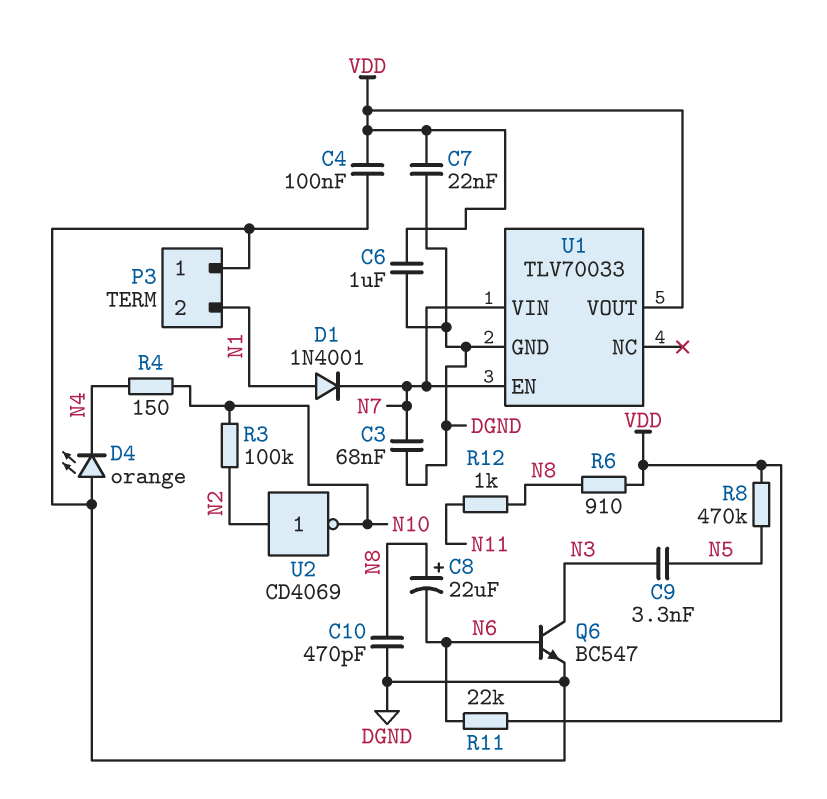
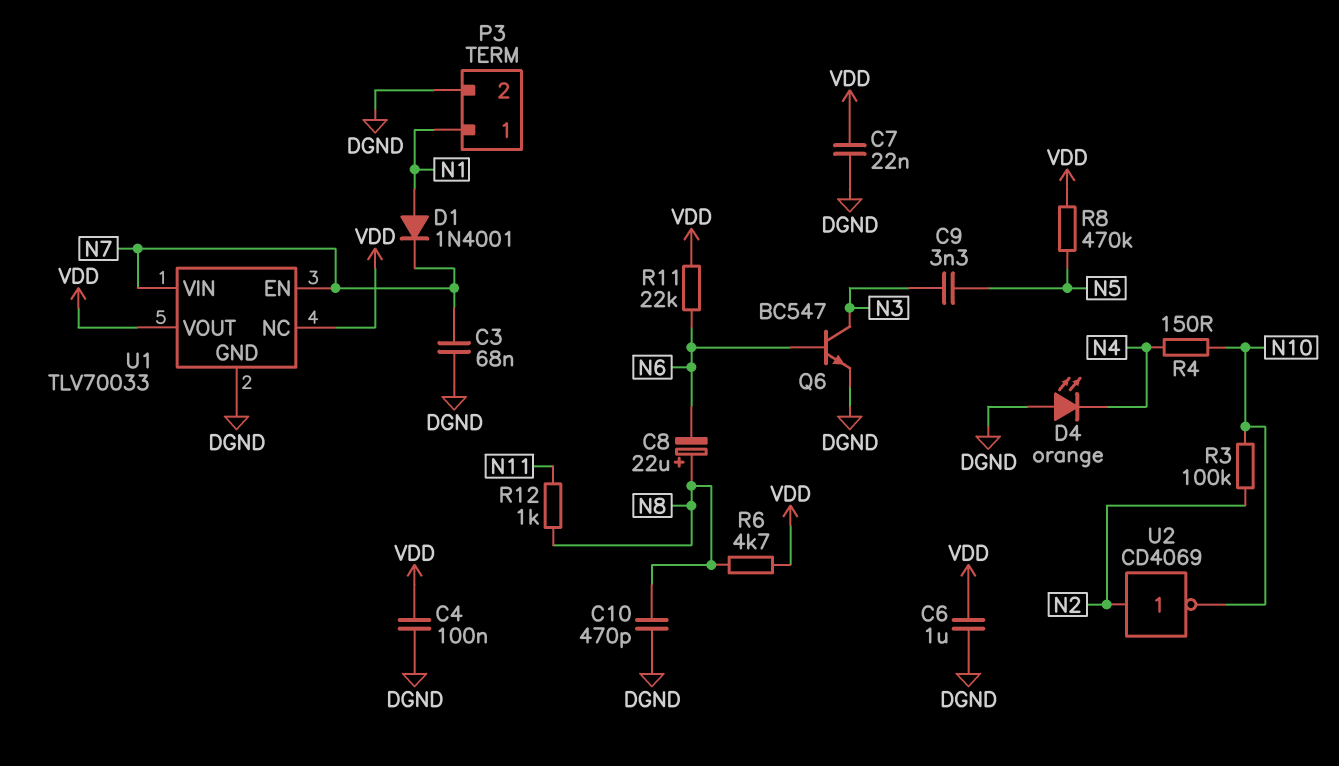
P3 pin 1: DGND -> N1
P3 pin 2: N1 -> DGND
R6: 910 (N8, VDD) -> 4.7k (N8, VDD)
U1 pin NC: none -> VDD

